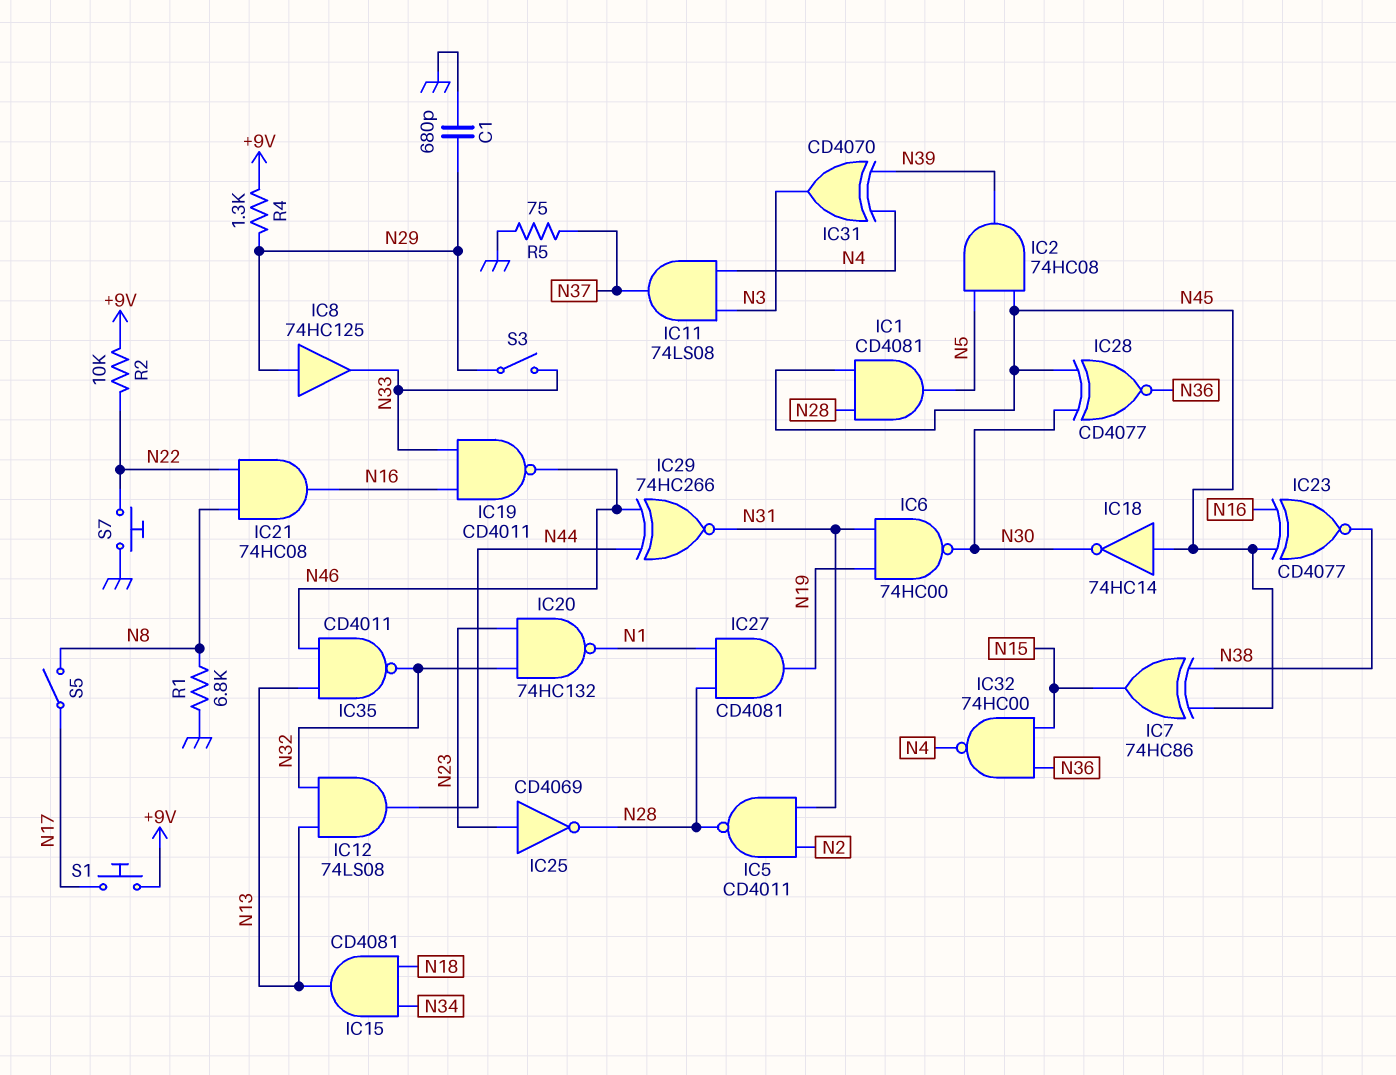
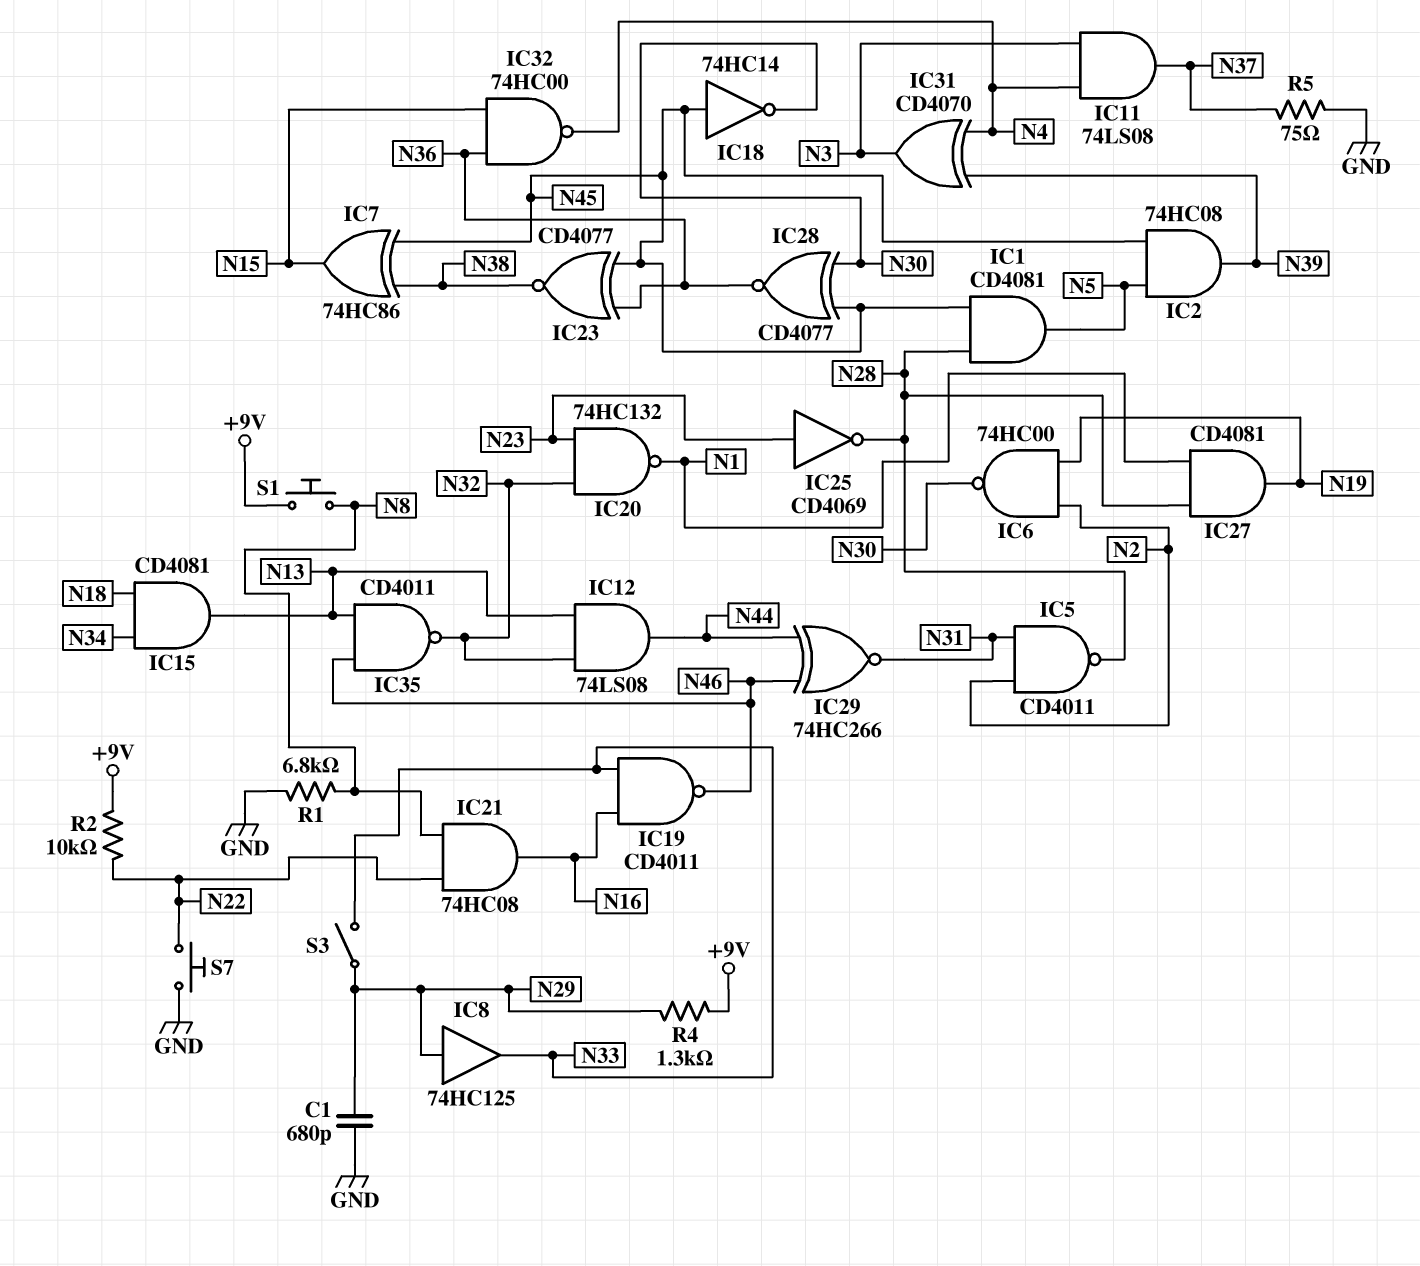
IC6: NAND 74HC00 (in N19, in N31, out N30) -> NAND 74HC00 (in N2, in N19, out N30)
IC23: XNOR CD4077 (in N16, in N45, out N38) -> XNOR CD4077 (in N36, in N45, out N38)
S1: button (+9V, N17) -> button (+9V, N8)
S5: switch (N8, N17) -> none

